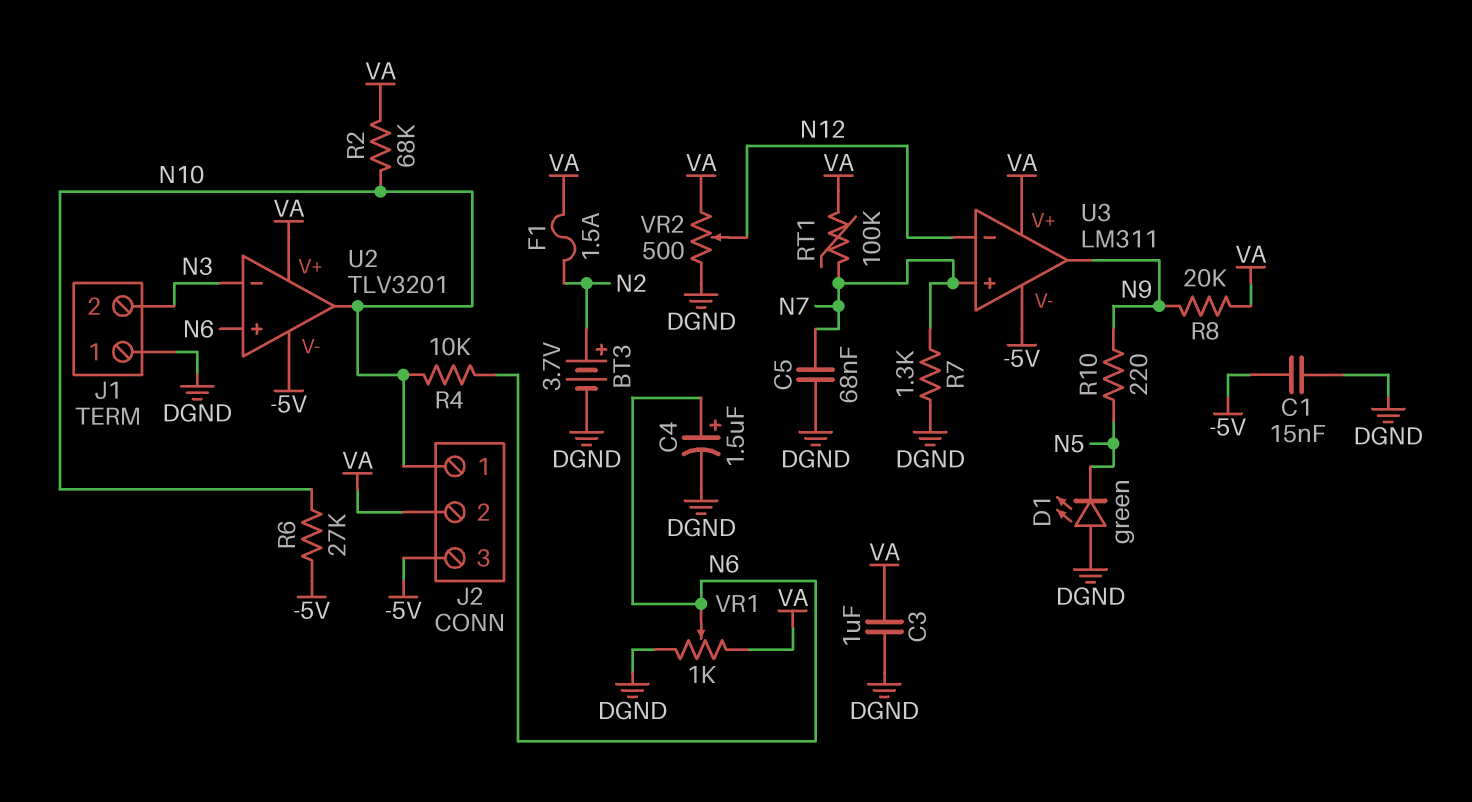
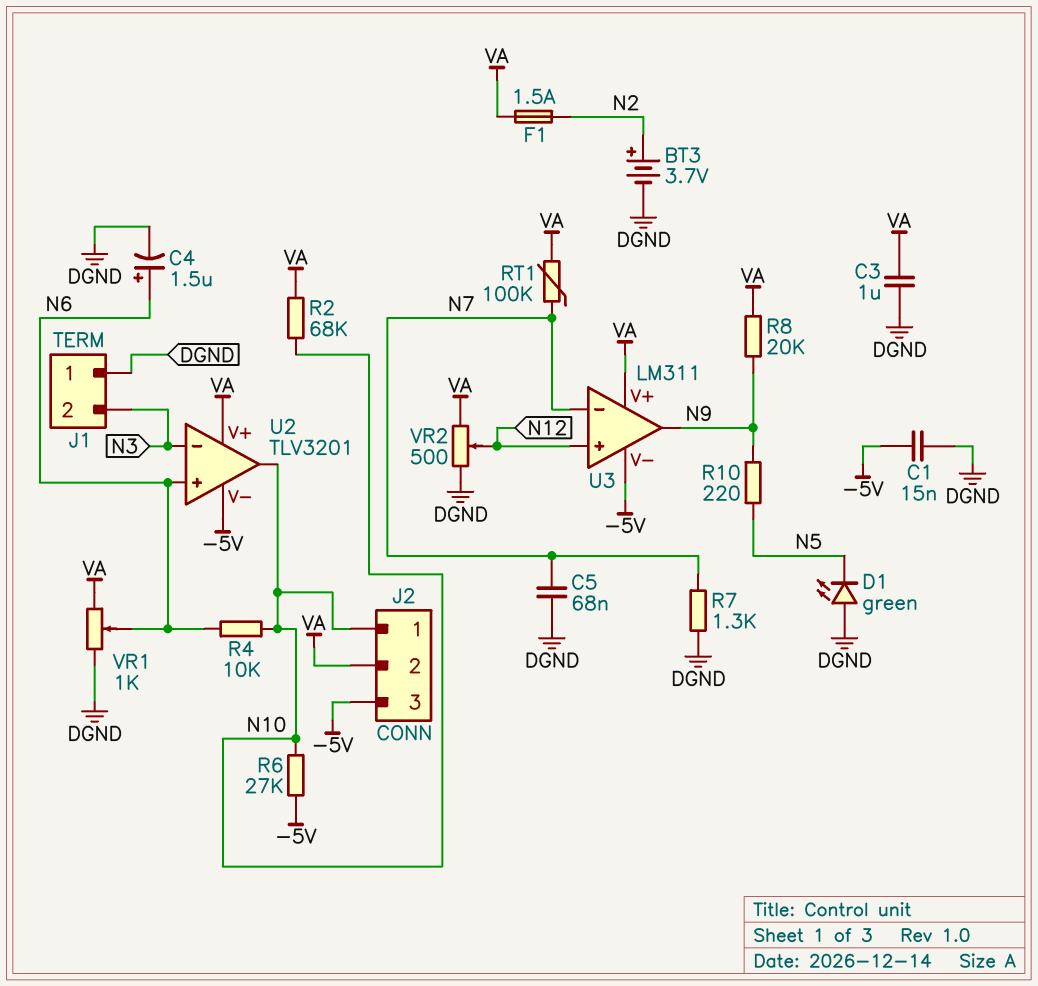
U3 pin in+: N7 -> N12
U3 pin in-: N12 -> N7

